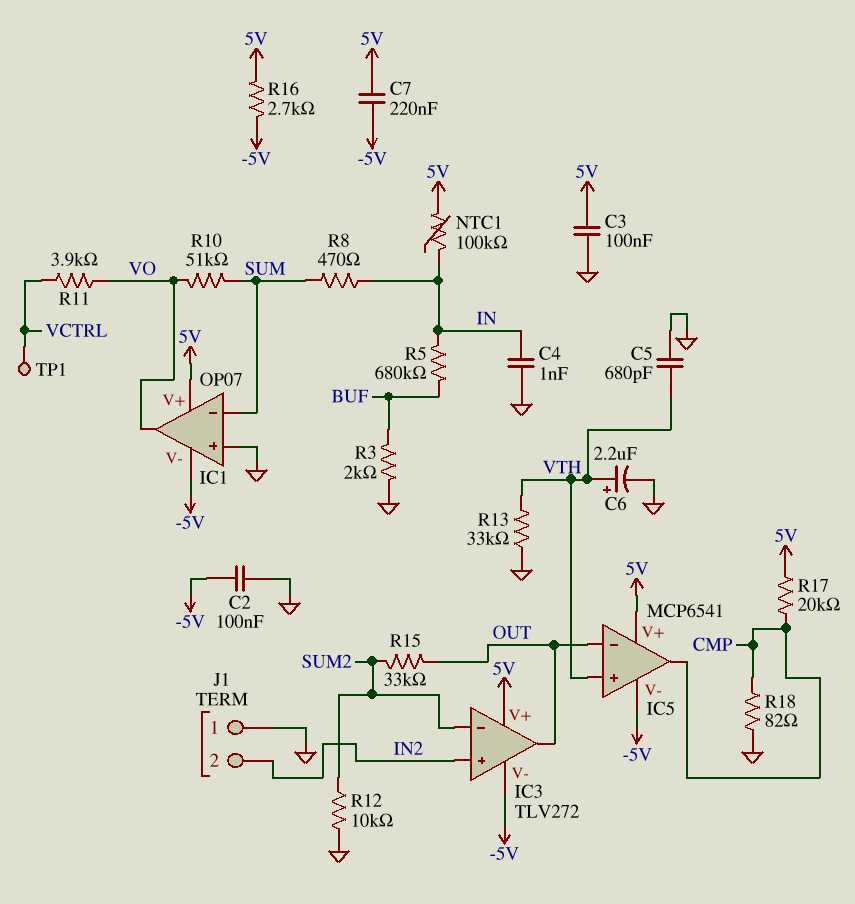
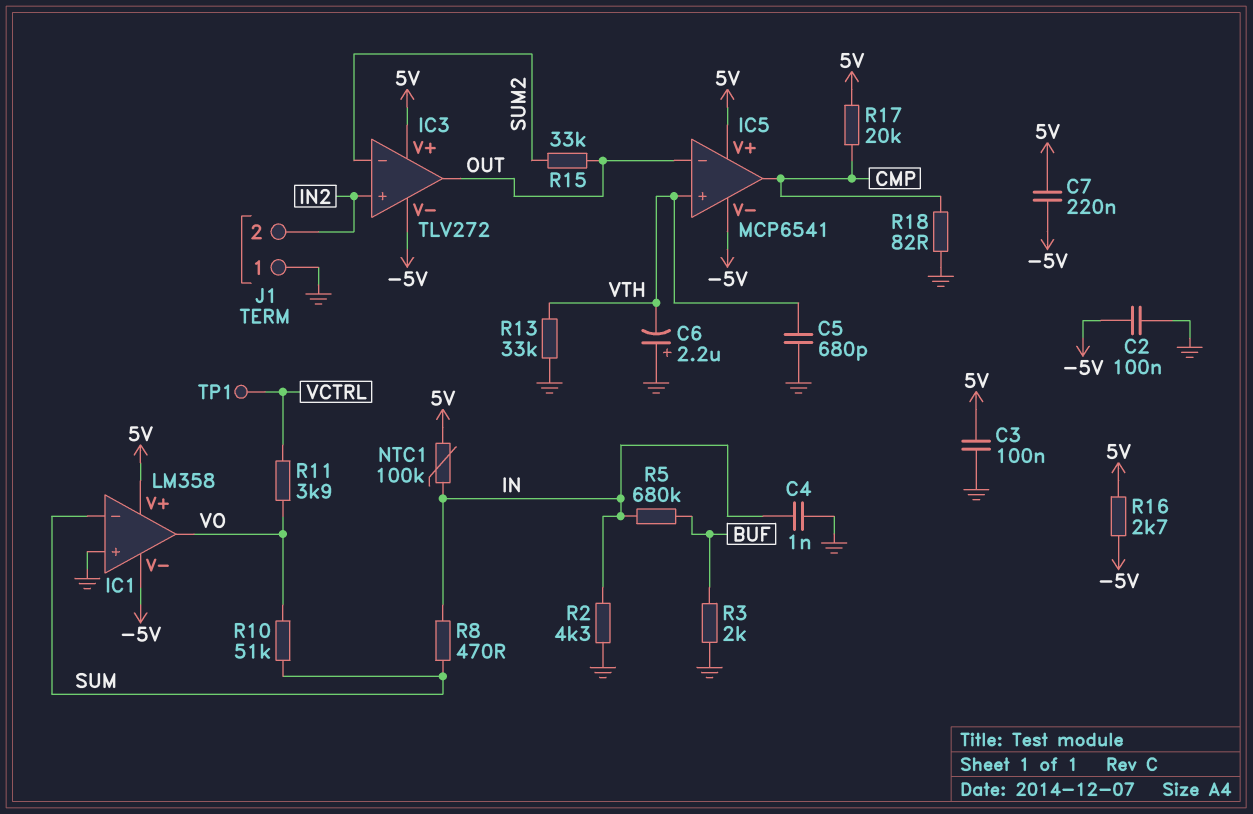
C6: 2.2uF (plus VTH, minus GND) -> 2.2uF (plus GND, minus VTH)
IC1: OP07 -> LM358
R2: none -> 4.3k (GND, IN)
R12: 10k (GND, SUM2) -> none

